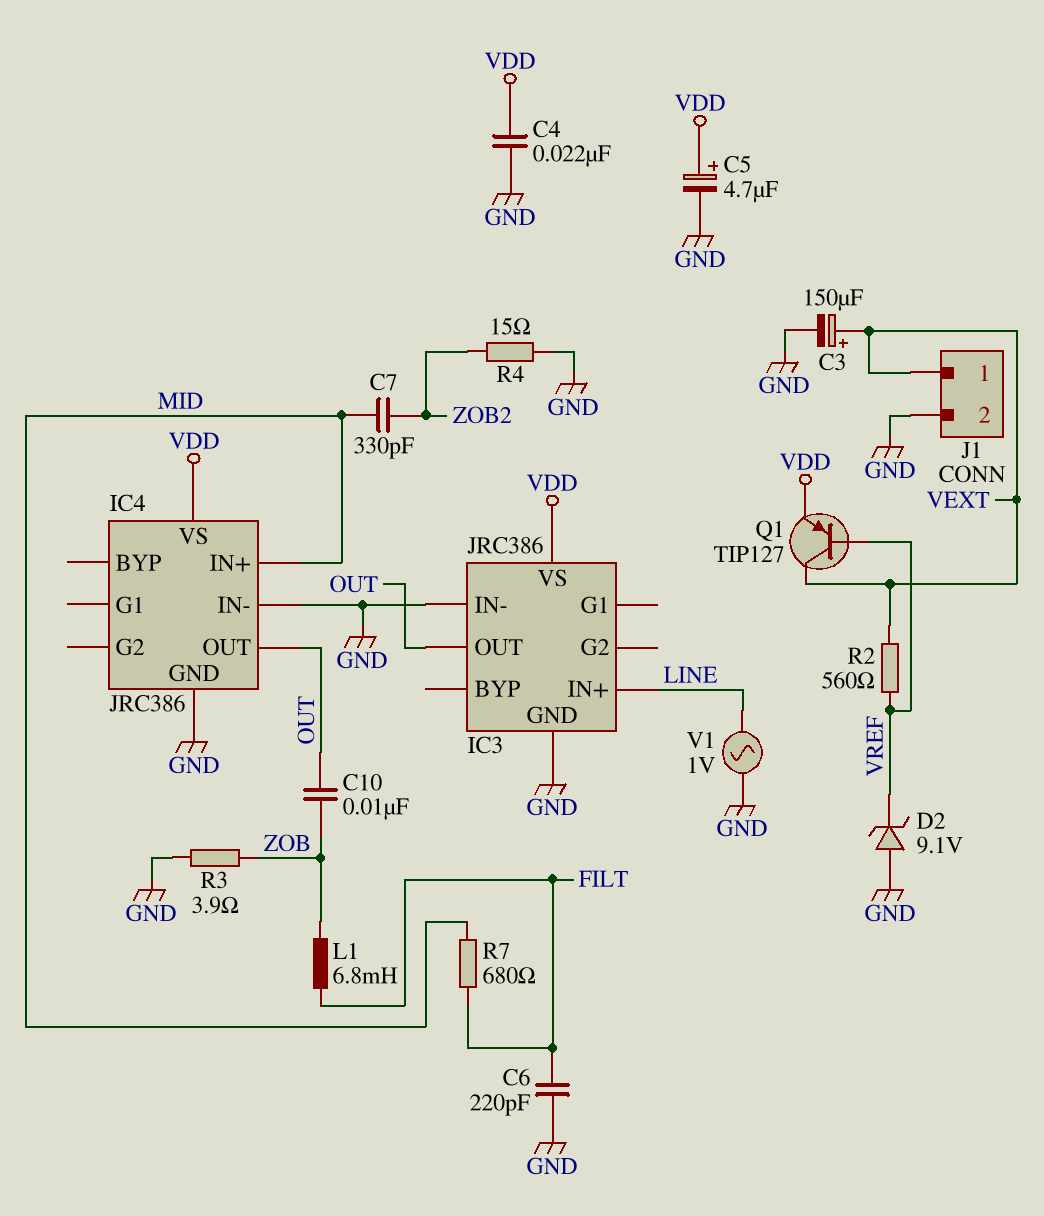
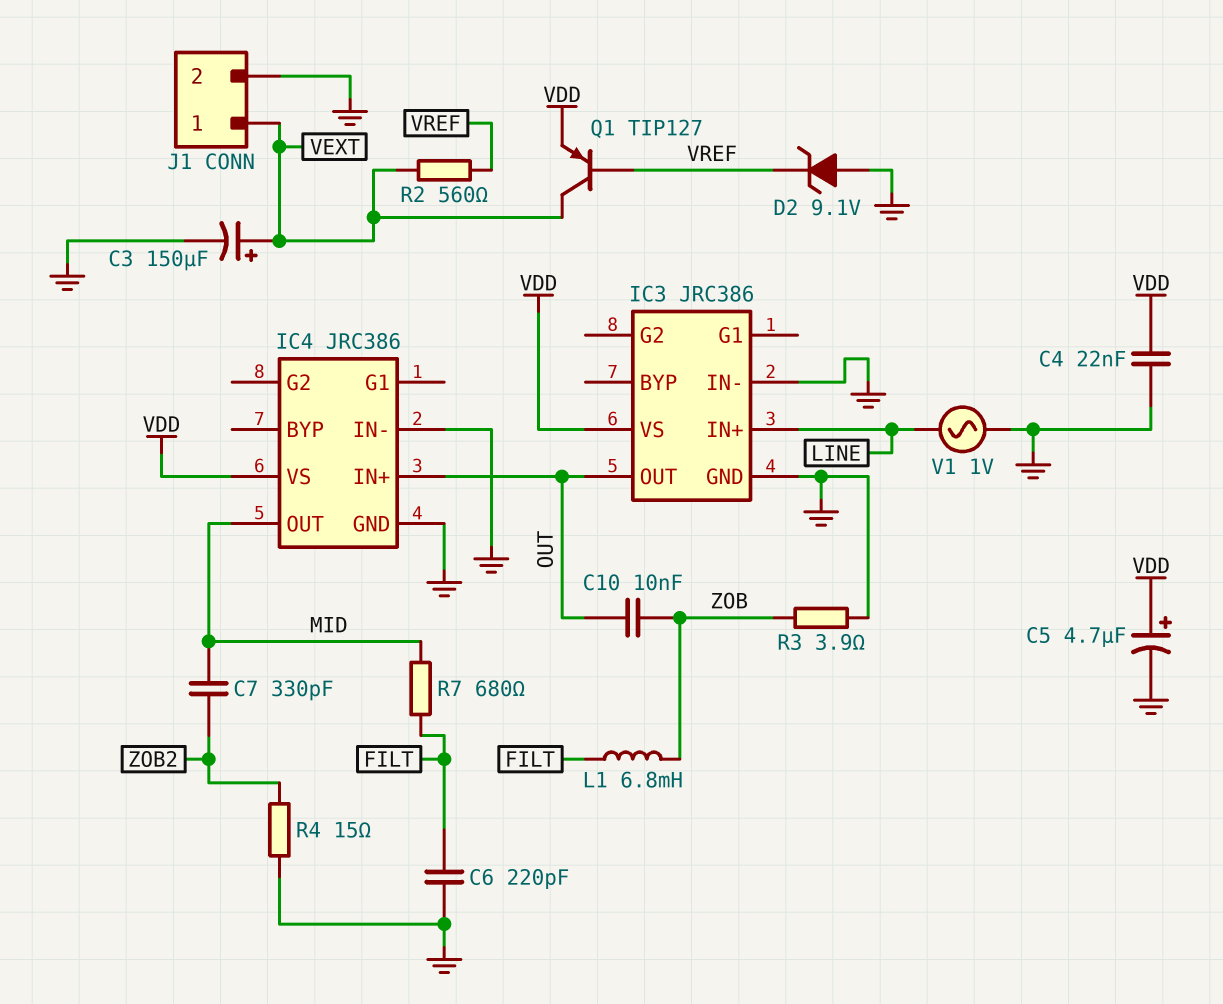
IC4 pin IN+: MID -> OUT
IC4 pin OUT: OUT -> MID

